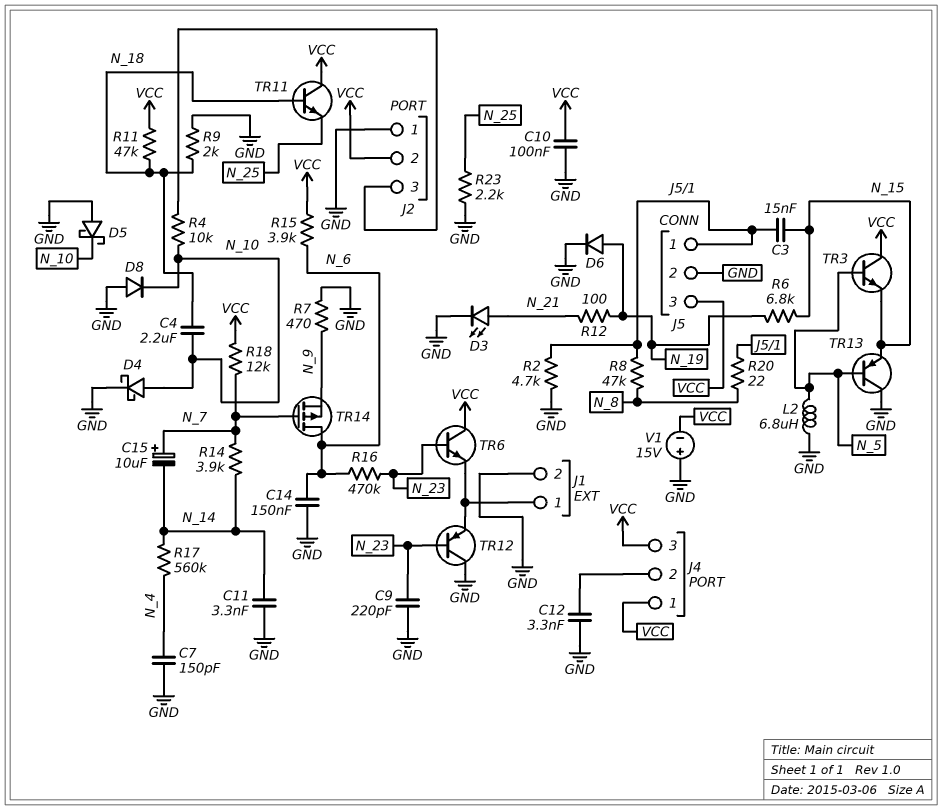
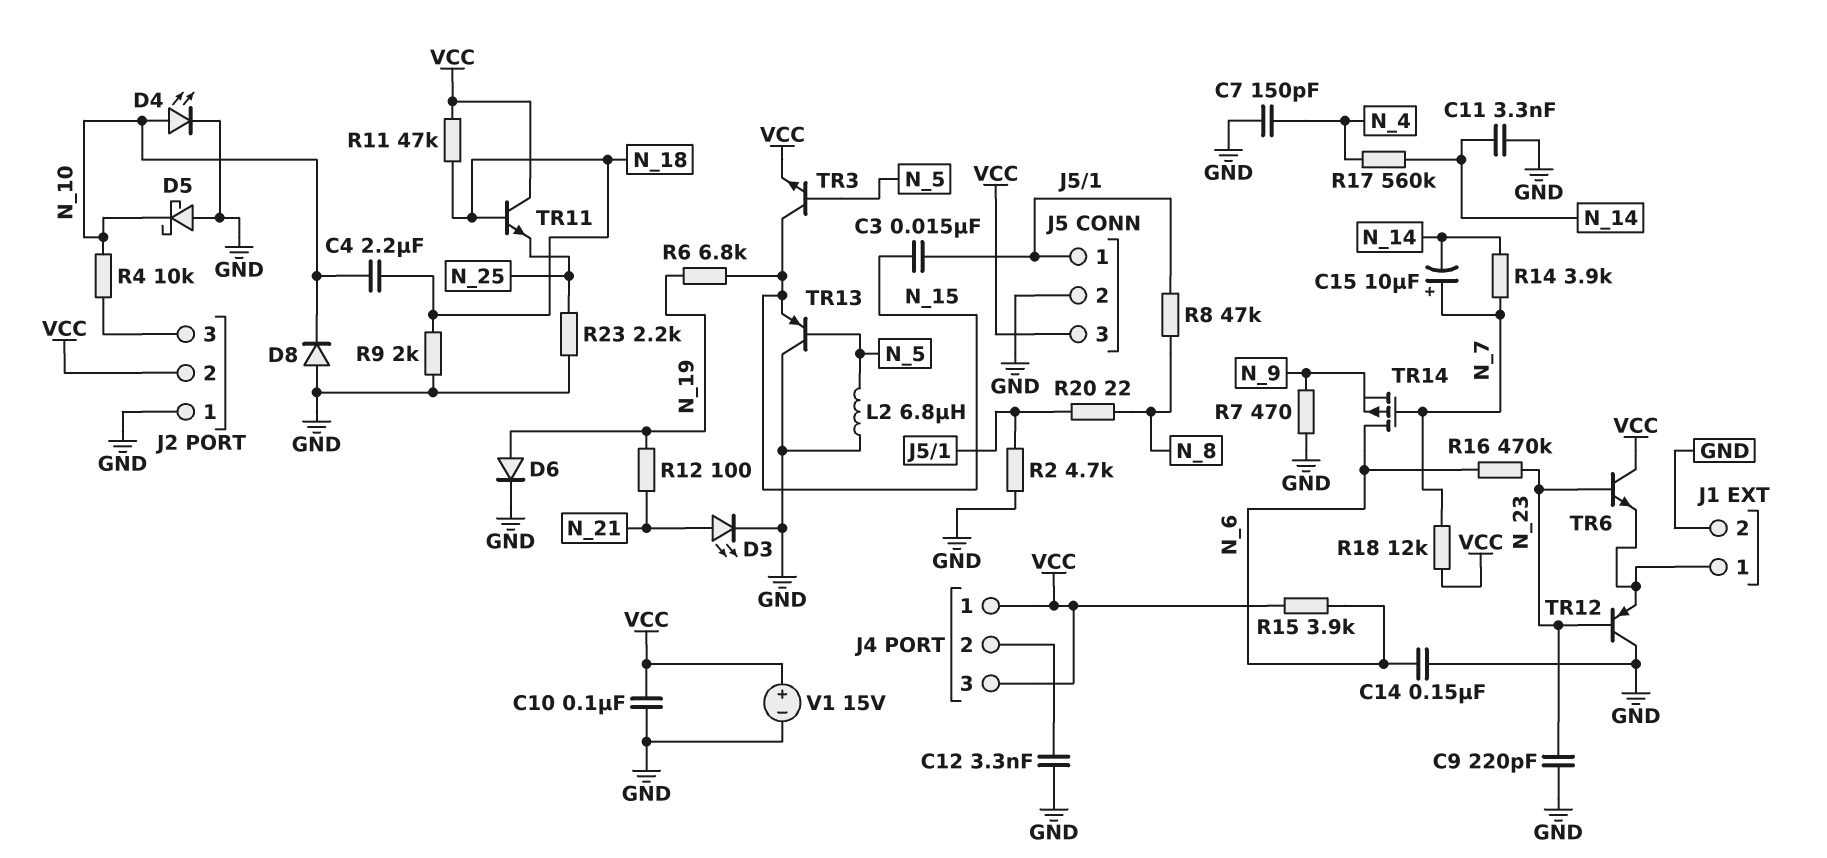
D4: schottky (A N_10, K GND) -> LED (A N_10, K GND)
TR3: NPN (B N_5, C VCC, E N_15) -> NPN (B N_5, C N_15, E VCC)
V1: 15V (plus GND, minus VCC) -> 15V (plus VCC, minus GND)

